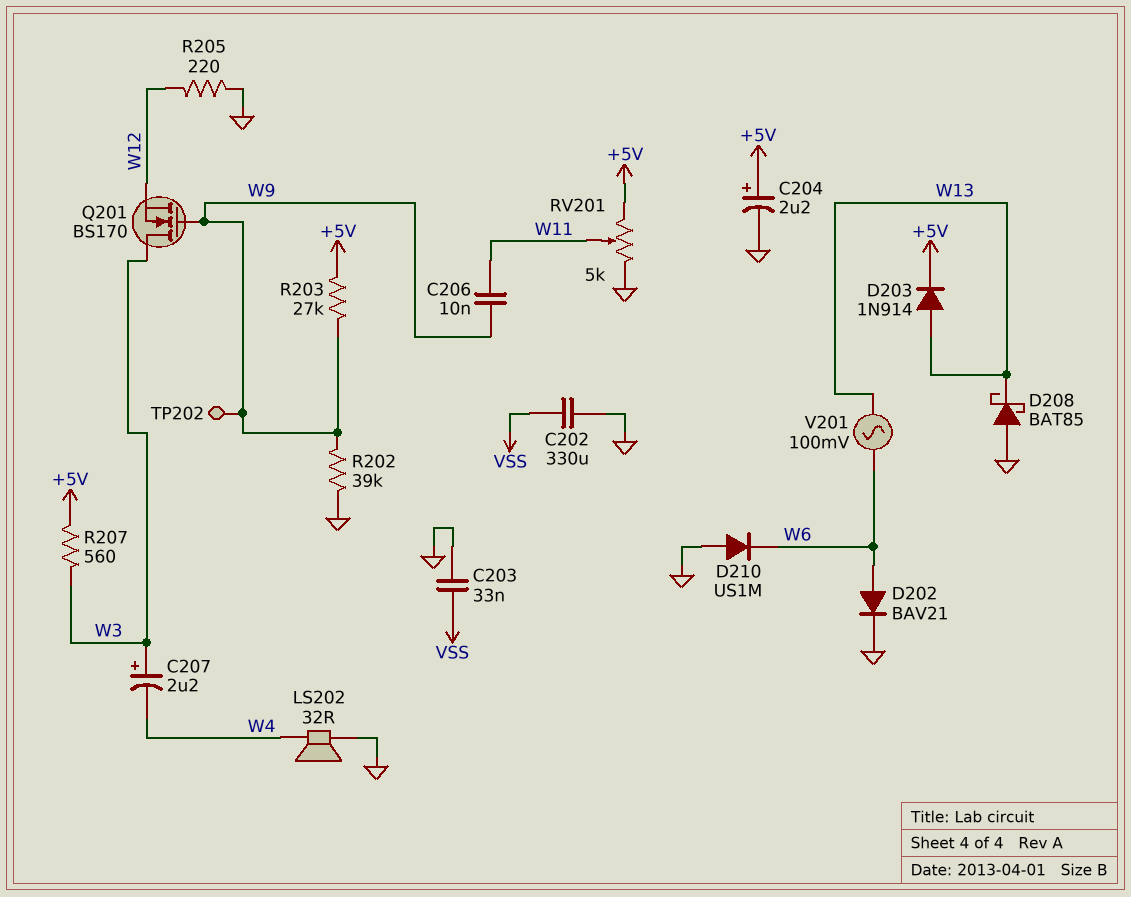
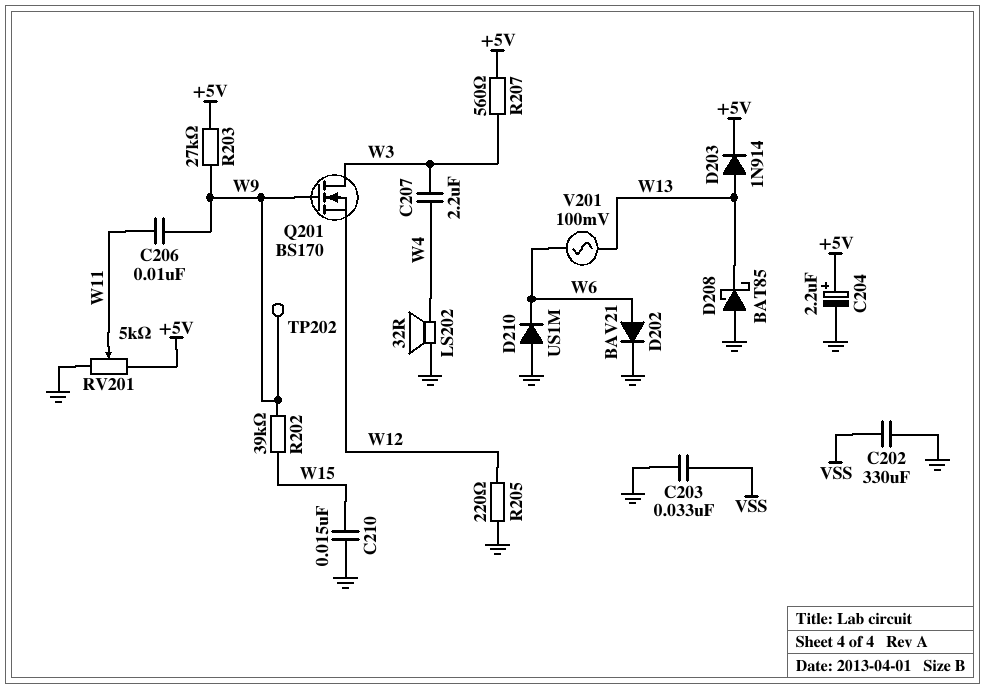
C207: 2.2uF (plus W3, minus W4) -> 2.2uF (W3, W4)
C210: none -> 15nF (GND, W15)
R202: 39k (GND, W9) -> 39k (W9, W15)

